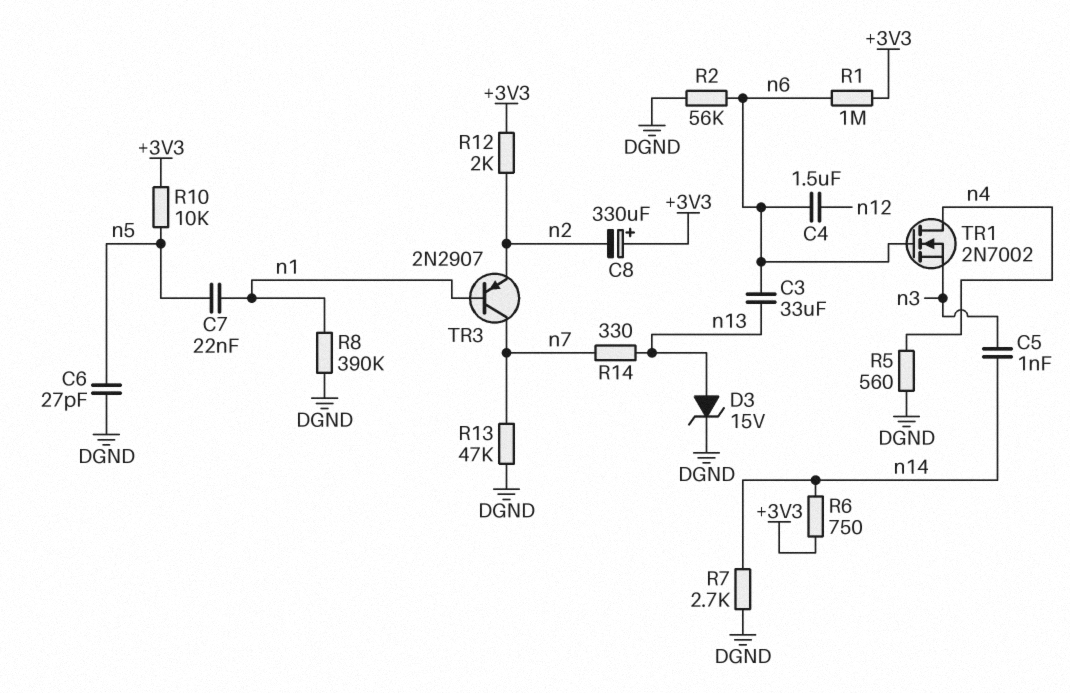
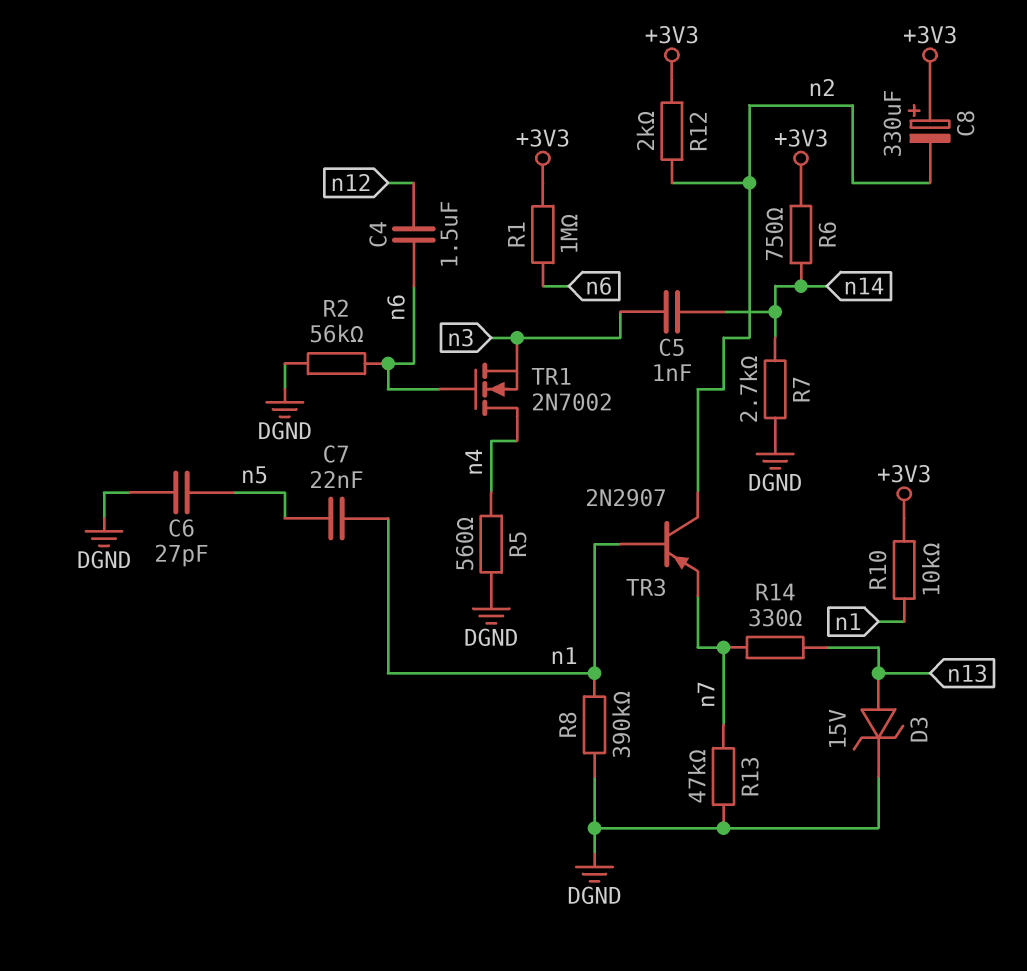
C3: 33uF (n6, n13) -> none
R10: 10k (+3V3, n5) -> 10k (+3V3, n1)
TR3: PNP 2N2907 (B n1, C n7, E n2) -> PNP 2N2907 (B n1, C n2, E n7)

